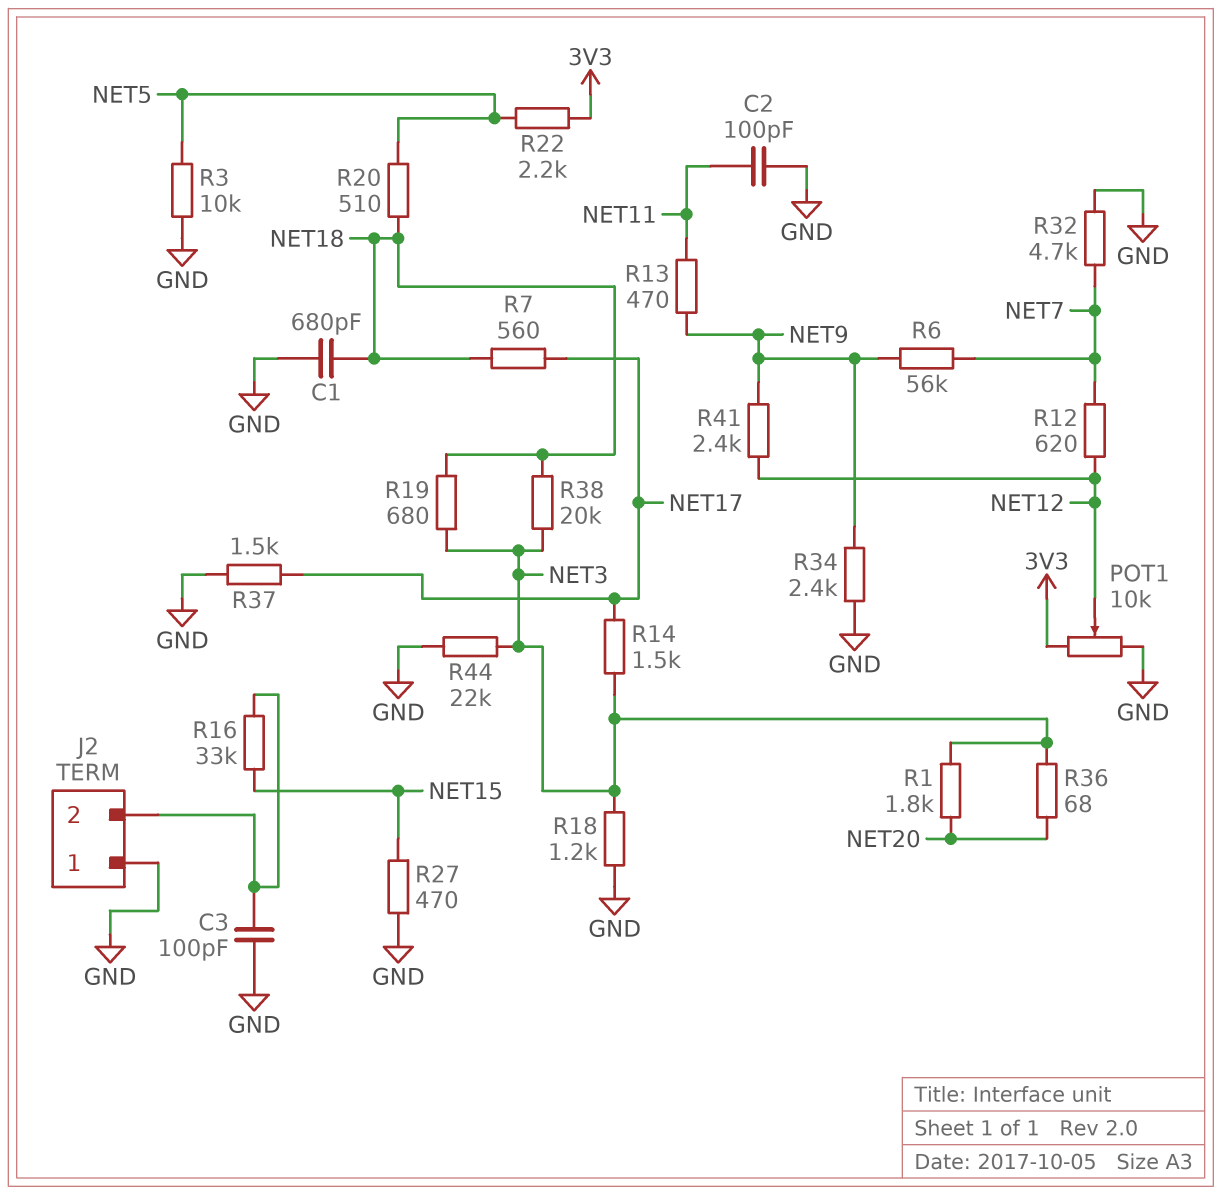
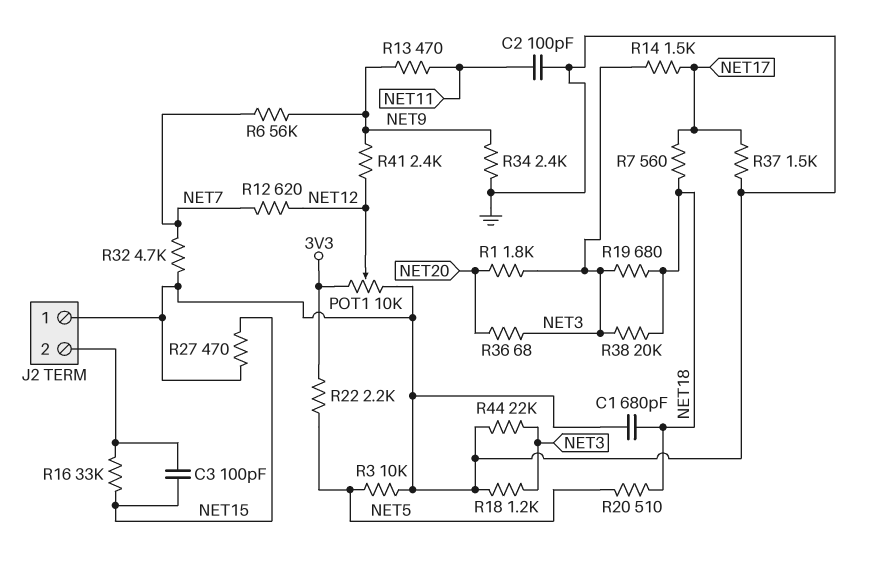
C3: 100pF (GND, J2/2) -> 100pF (J2/2, NET15)

